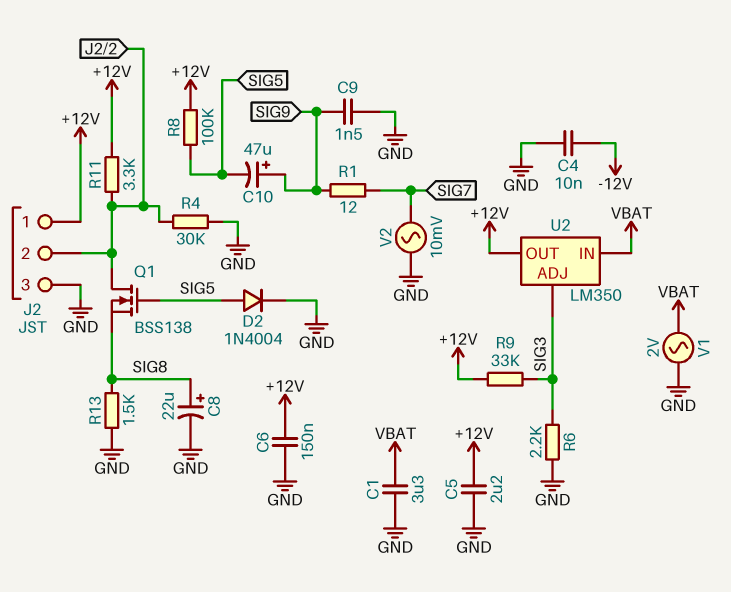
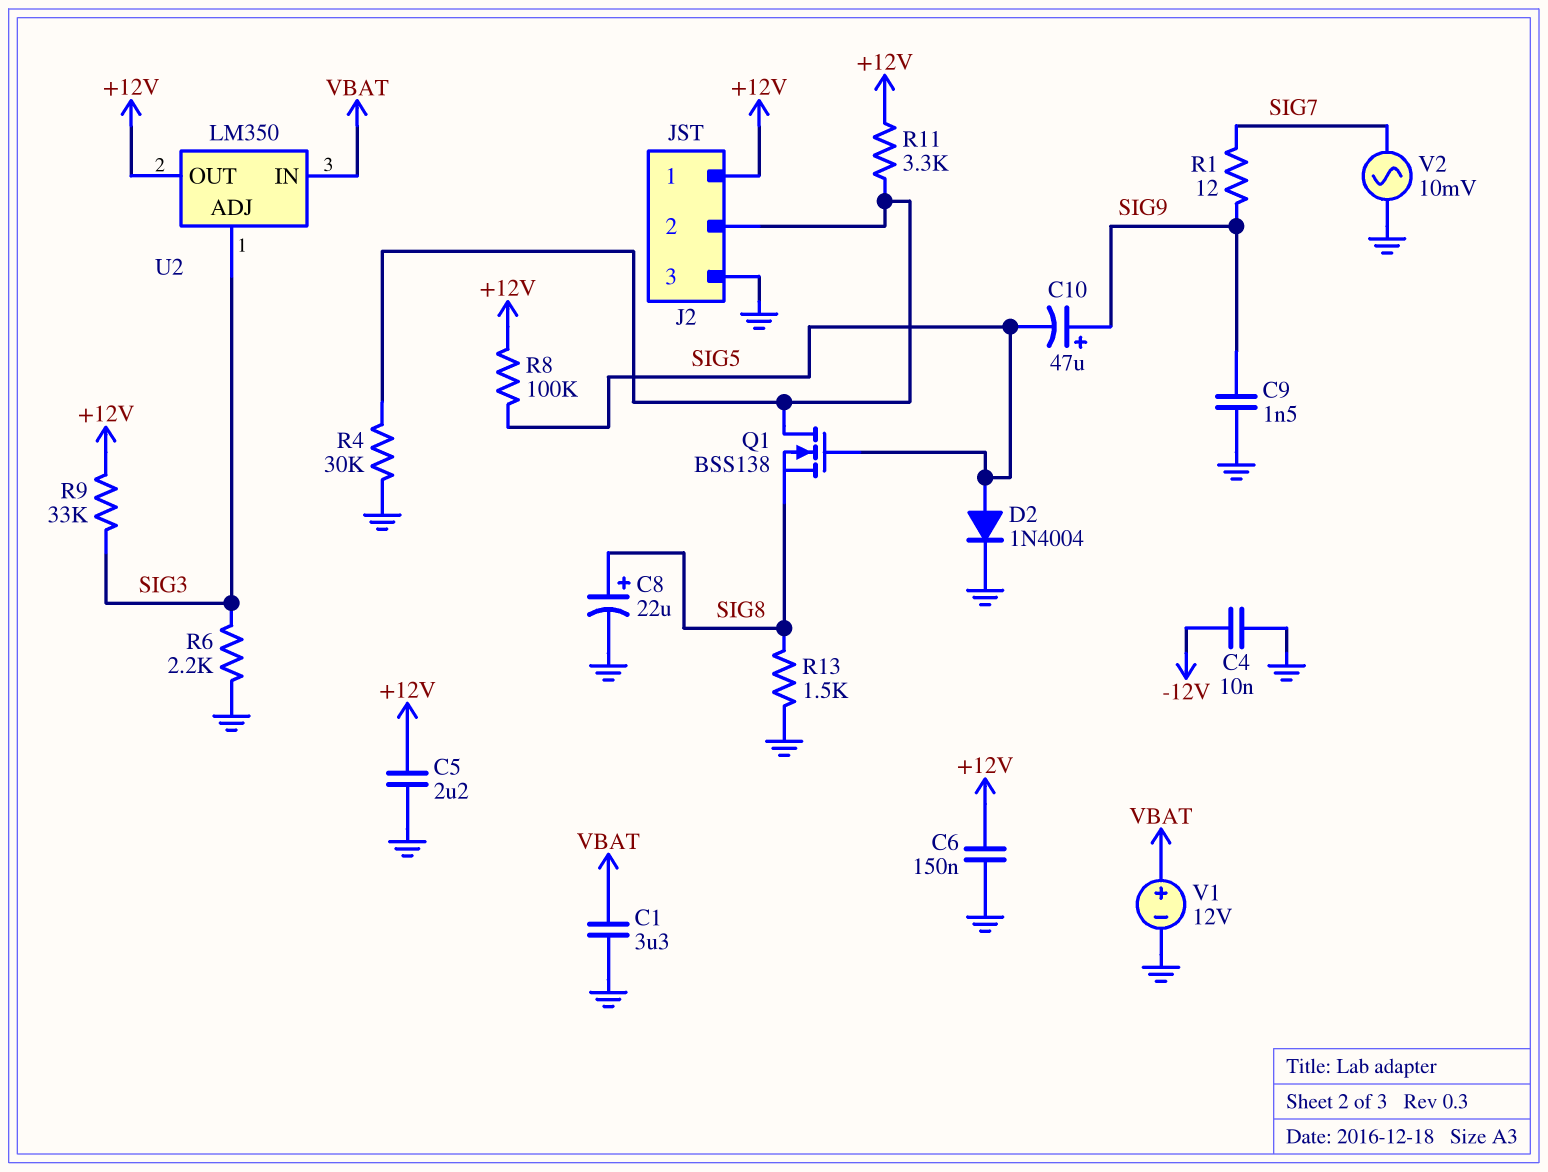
V1: AC 2V (GND, VBAT) -> 12V (plus VBAT, minus GND)

